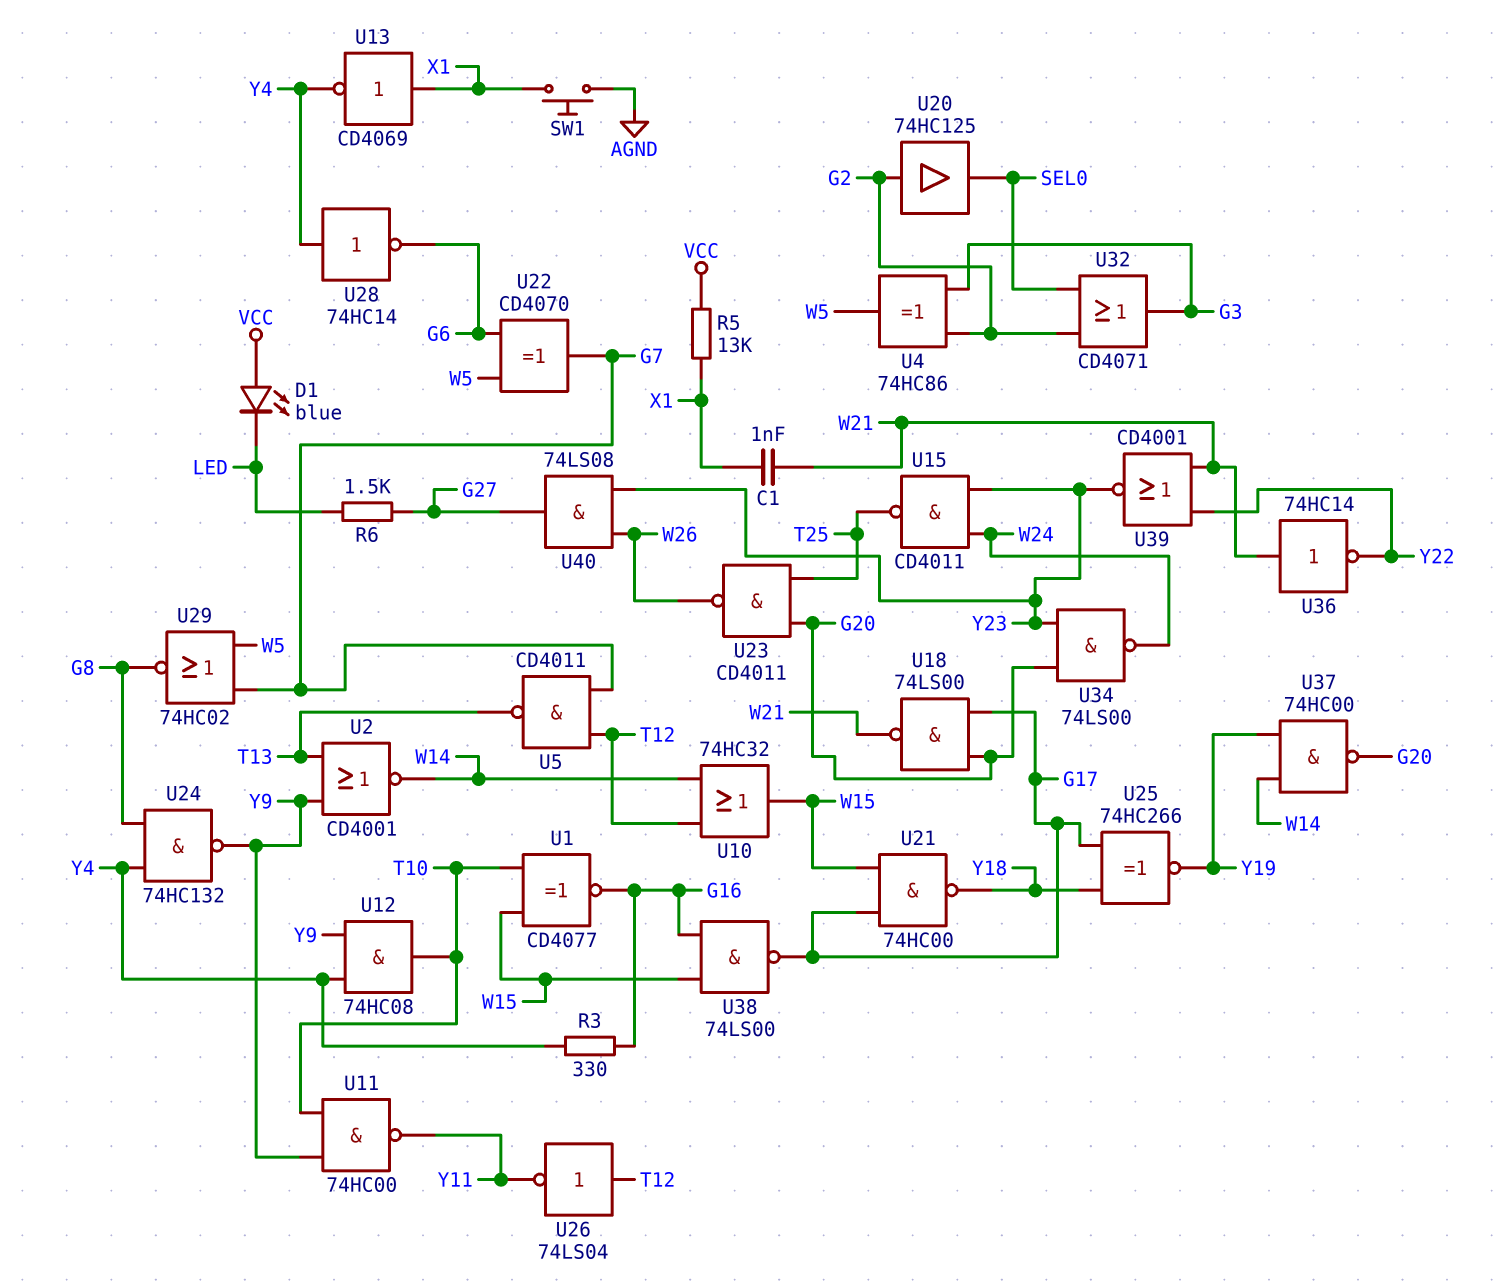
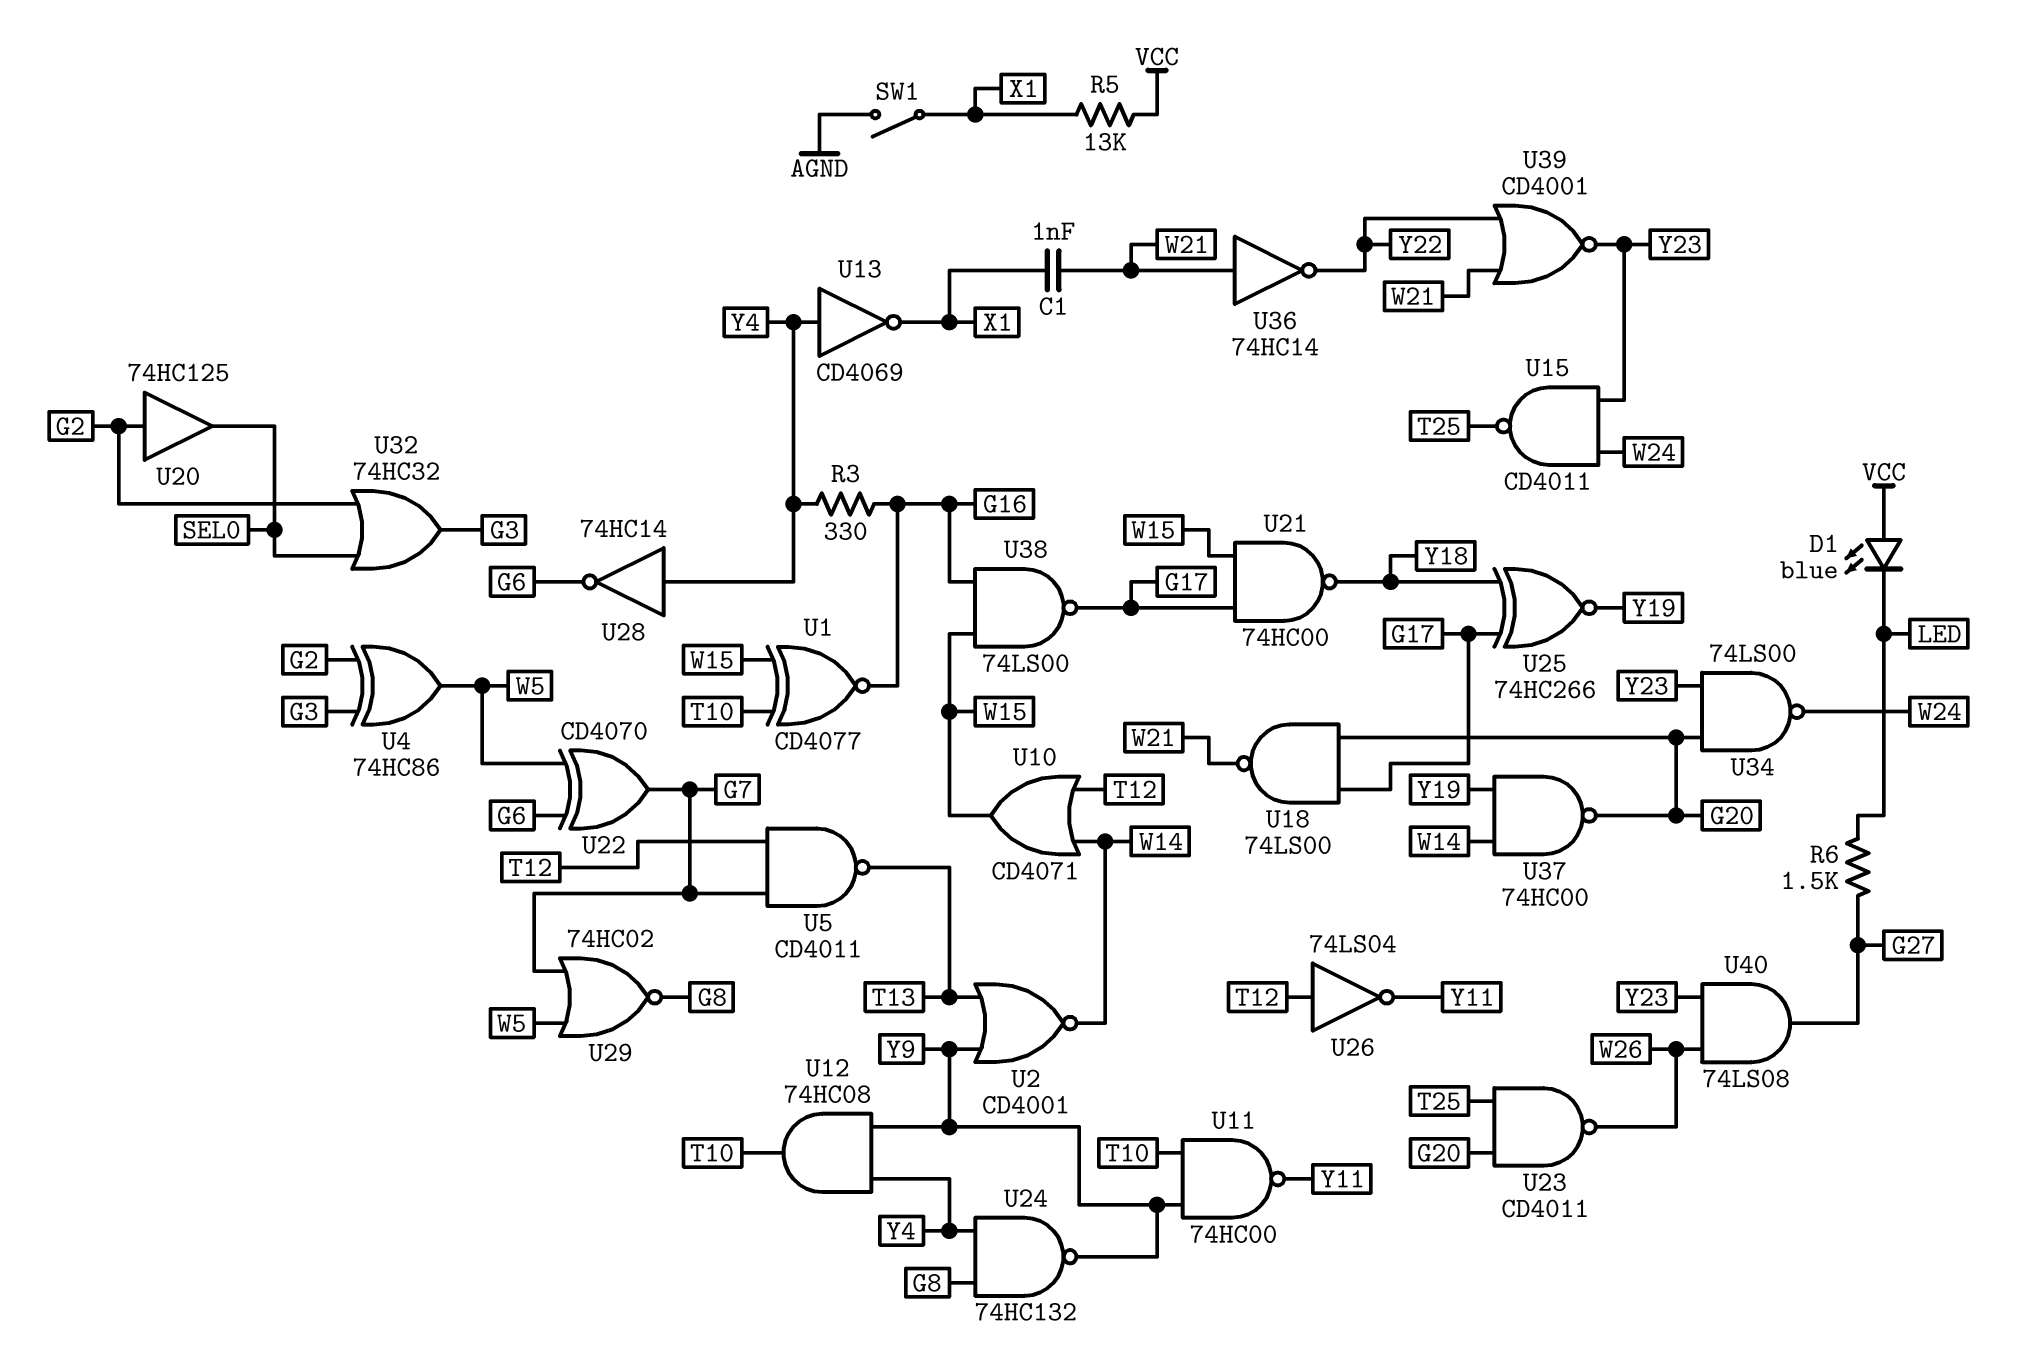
SW1: button (AGND, X1) -> switch (AGND, X1)
U10: OR 74HC32 (in T12, in W14, out W15) -> OR CD4071 (in T12, in W14, out W15)
U13: NOT CD4069 (in X1, out Y4) -> NOT CD4069 (in Y4, out X1)
U32: OR CD4071 (in G2, in SEL0, out G3) -> OR 74HC32 (in G2, in SEL0, out G3)

